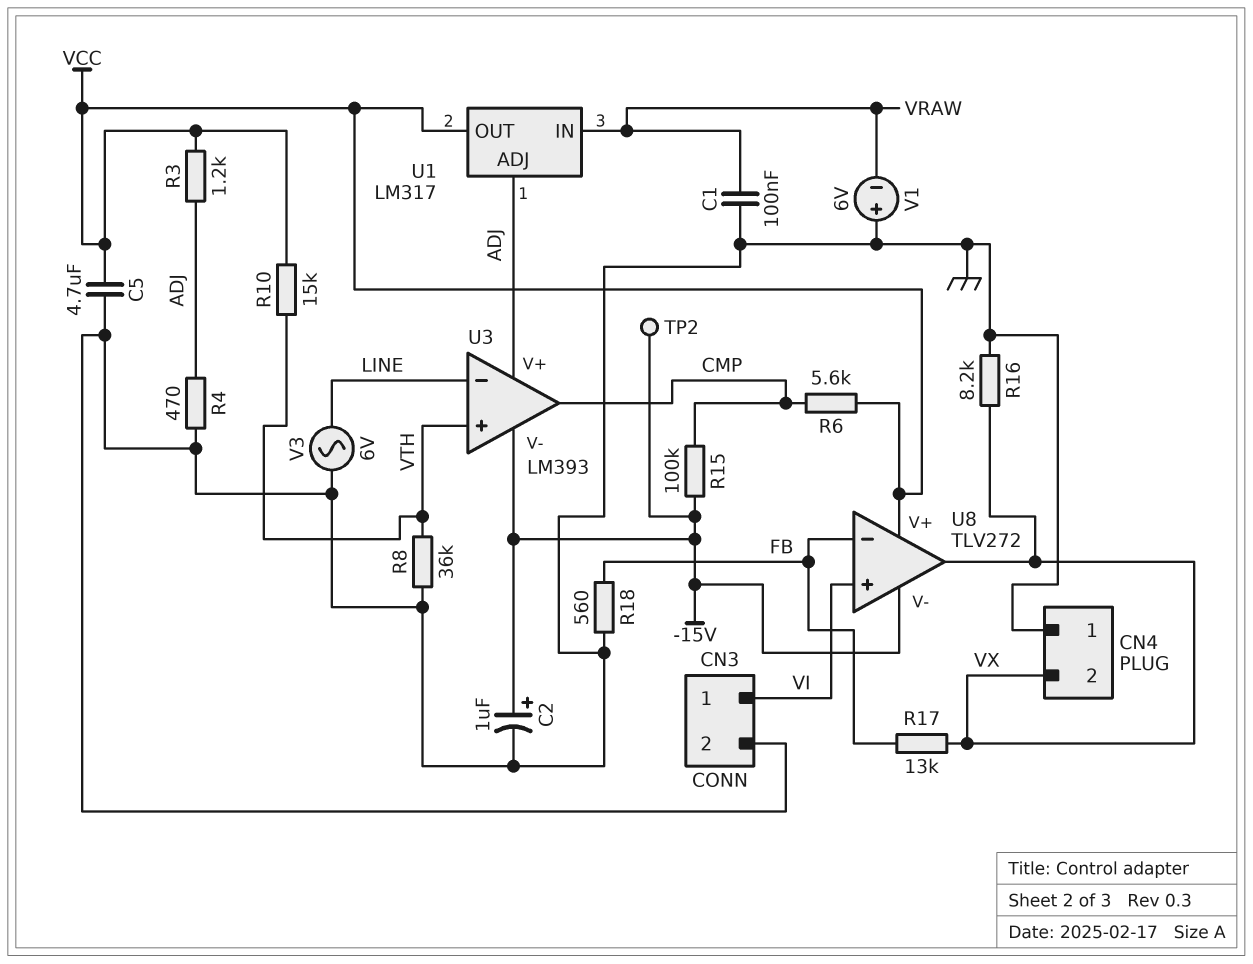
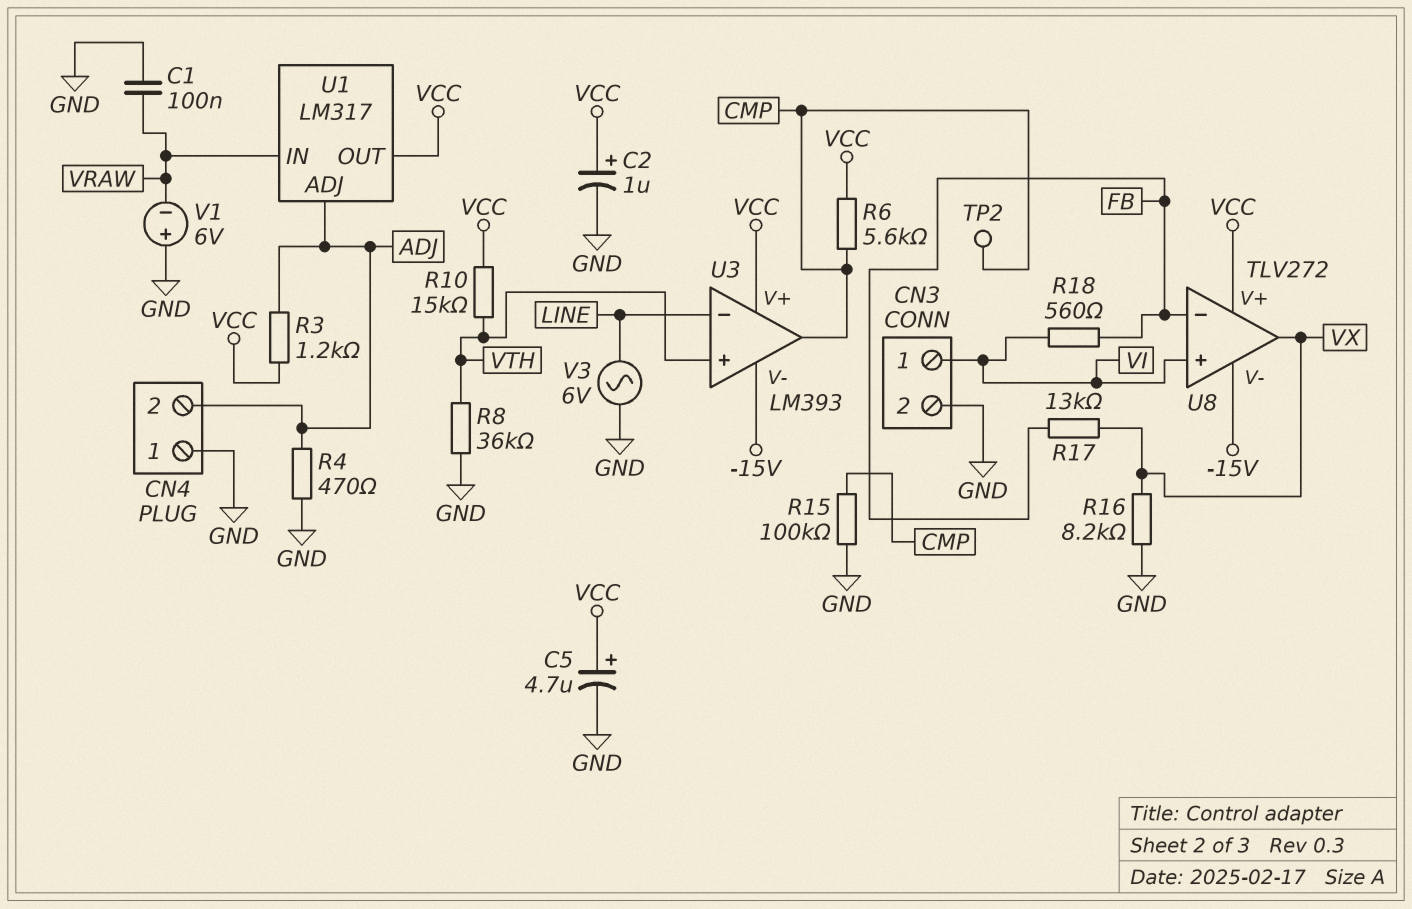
C2: 1uF (plus -15V, minus GND) -> 1uF (plus VCC, minus GND)
C5: 4.7uF (GND, VCC) -> 4.7uF (plus VCC, minus GND)
CN4 pin 2: VX -> ADJ
R15: 100k (-15V, CMP) -> 100k (CMP, GND)
R18: 560 (FB, GND) -> 560 (FB, VI)
TP2: test point (-15V) -> test point (CMP)
U3 pin V+: ADJ -> VCC

